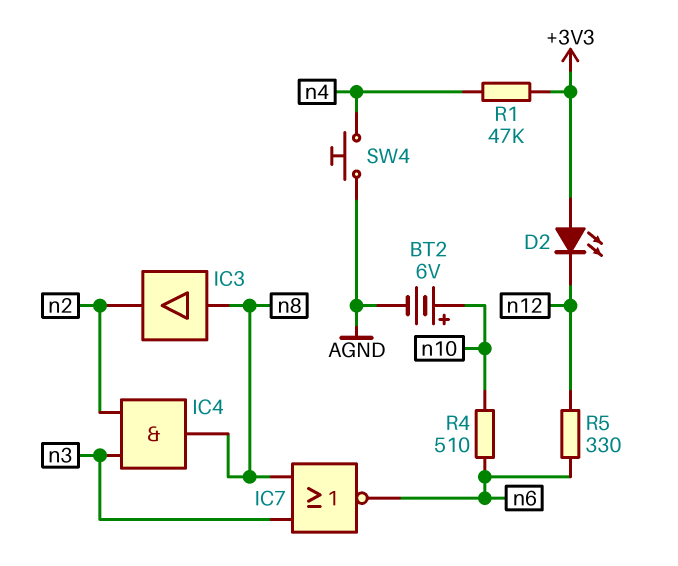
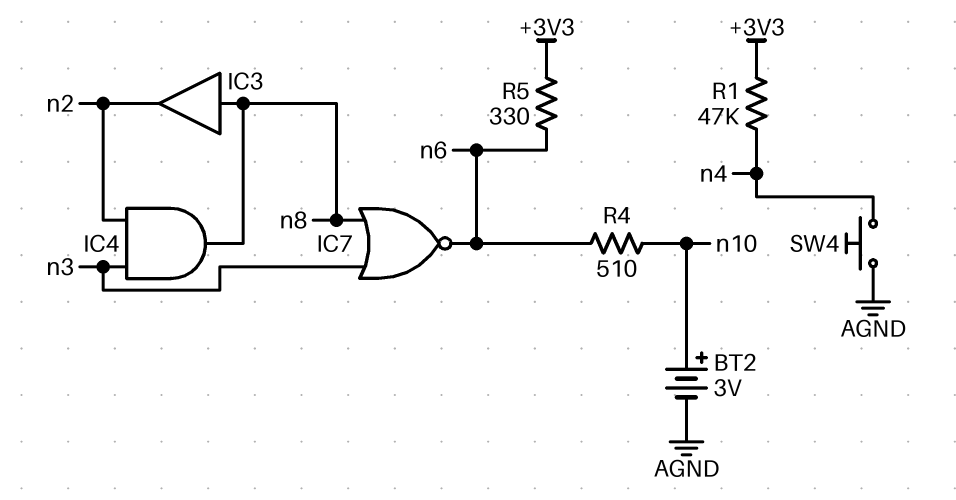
BT2: 6V (plus n10, minus AGND) -> 3V (plus n10, minus AGND)
D2: LED (A +3V3, K n12) -> none
R5: 330 (n6, n12) -> 330 (+3V3, n6)

